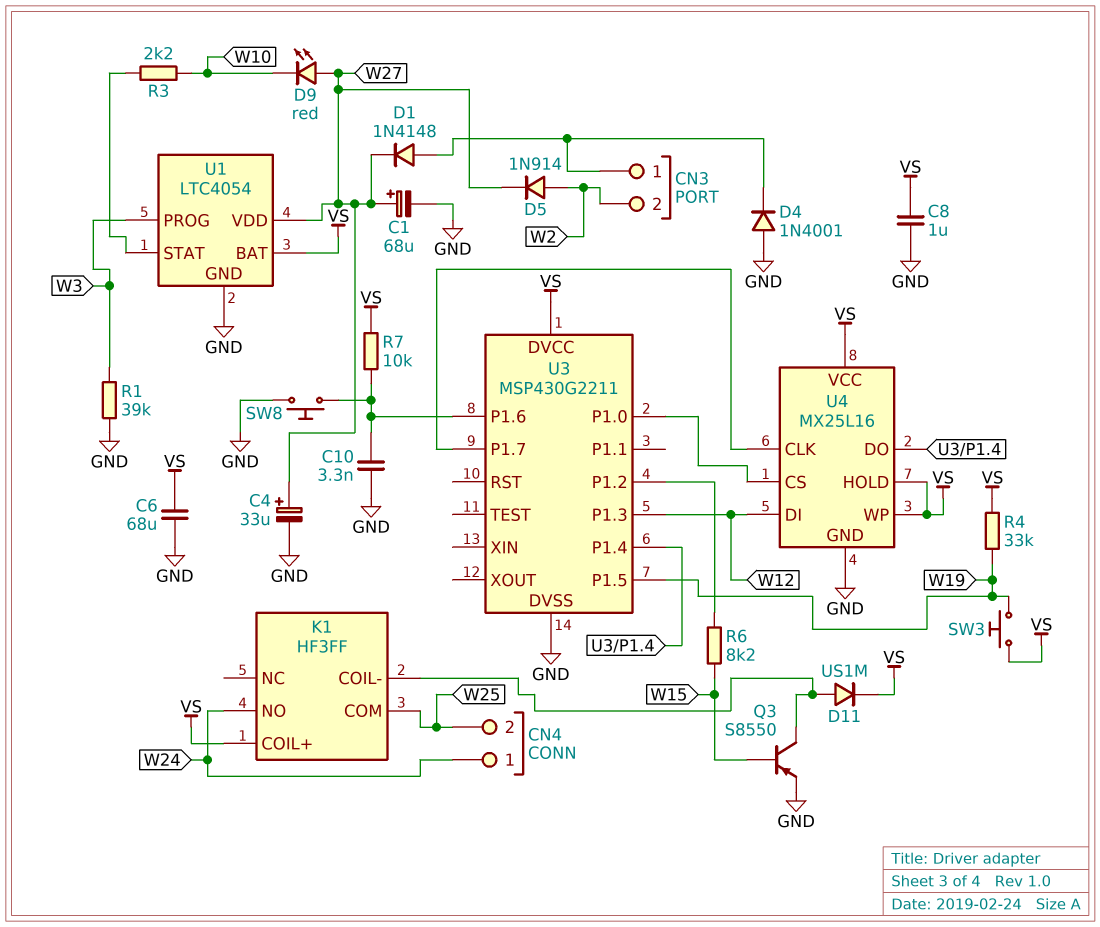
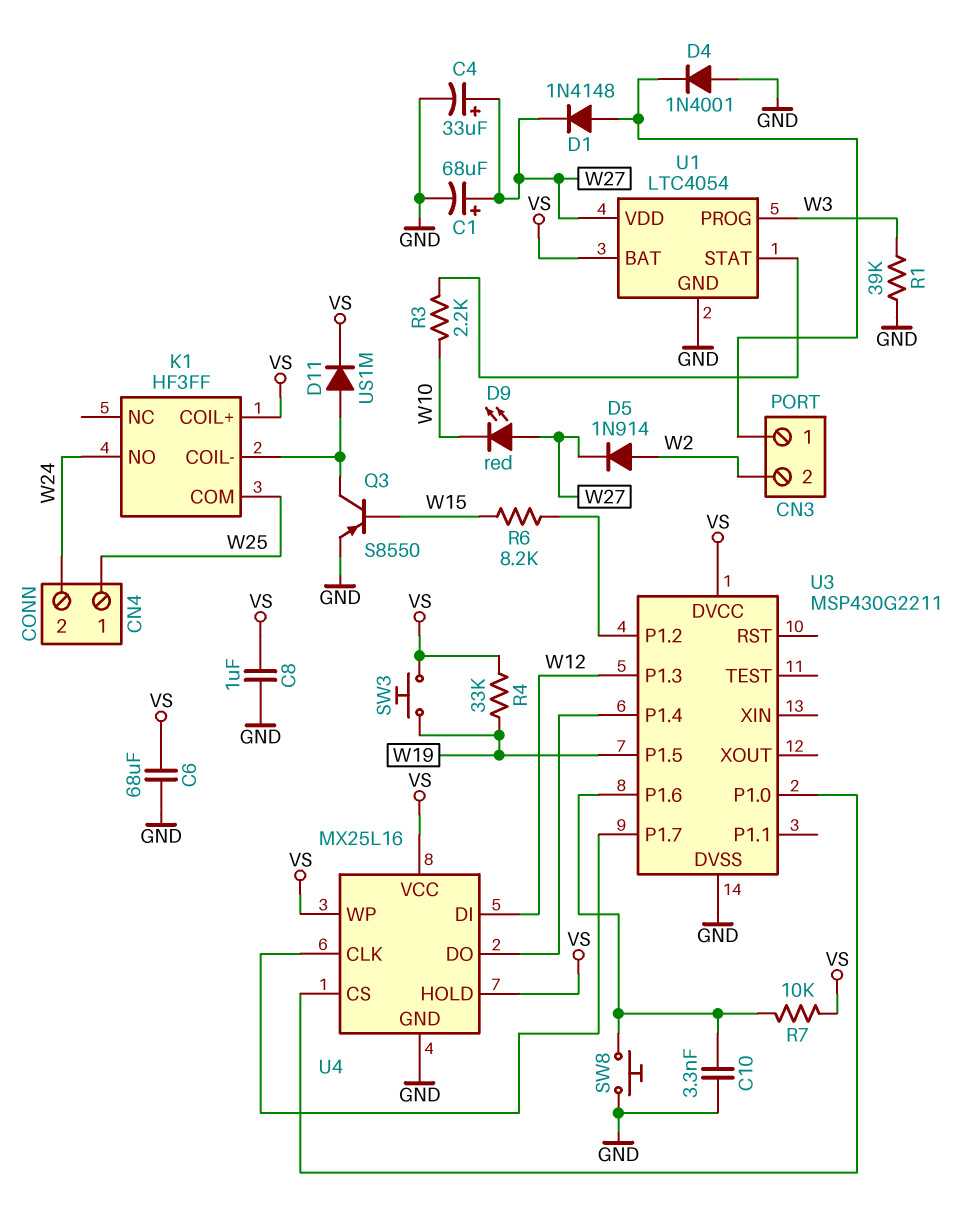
CN4 pin 1: W24 -> W25
CN4 pin 2: W25 -> W24

